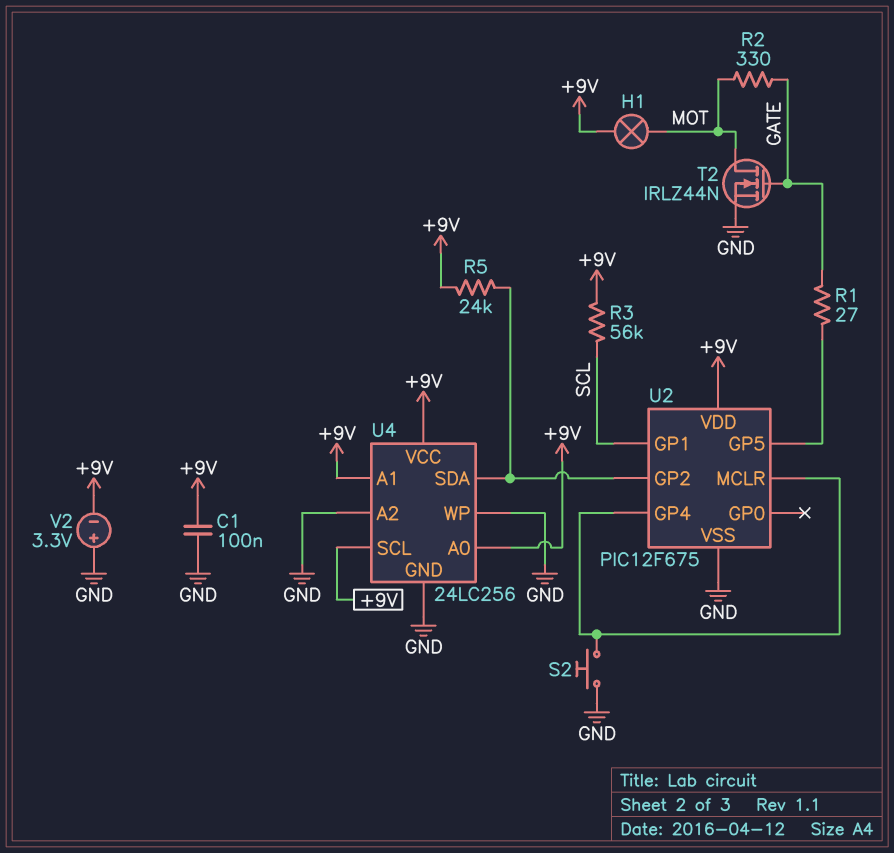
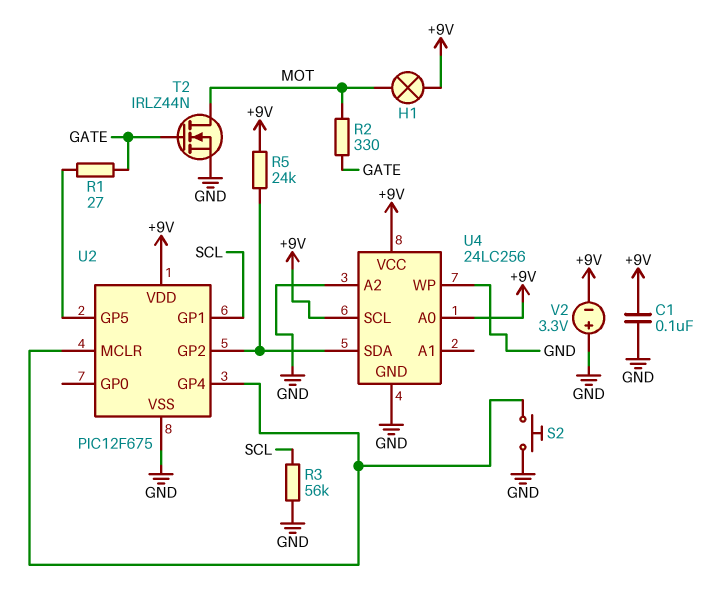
R3: 56k (+9V, SCL) -> 56k (GND, SCL)
U4 pin A1: +9V -> none

